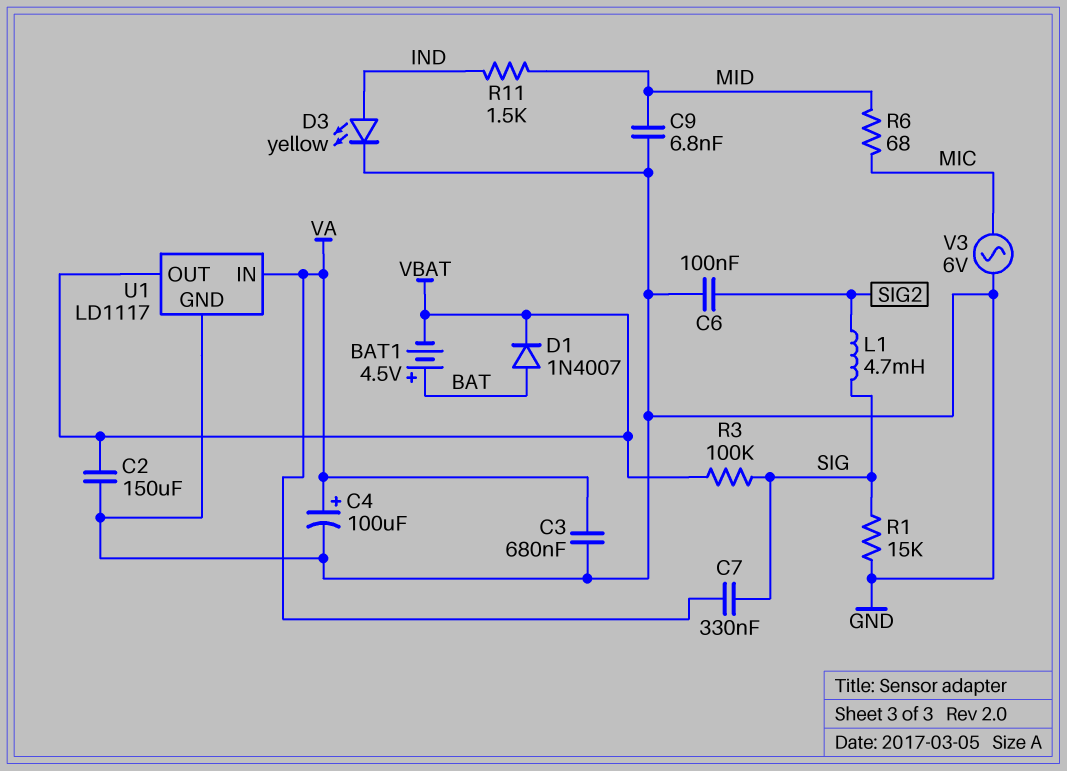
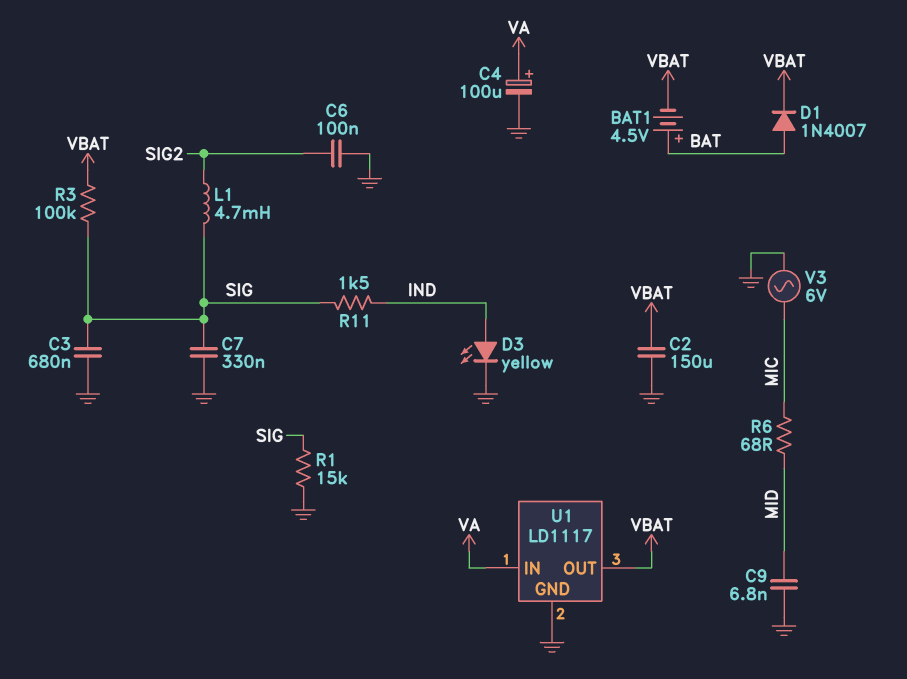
C3: 680nF (GND, VA) -> 680nF (GND, SIG)
C7: 330nF (SIG, VA) -> 330nF (GND, SIG)
R11: 1.5k (IND, MID) -> 1.5k (IND, SIG)

